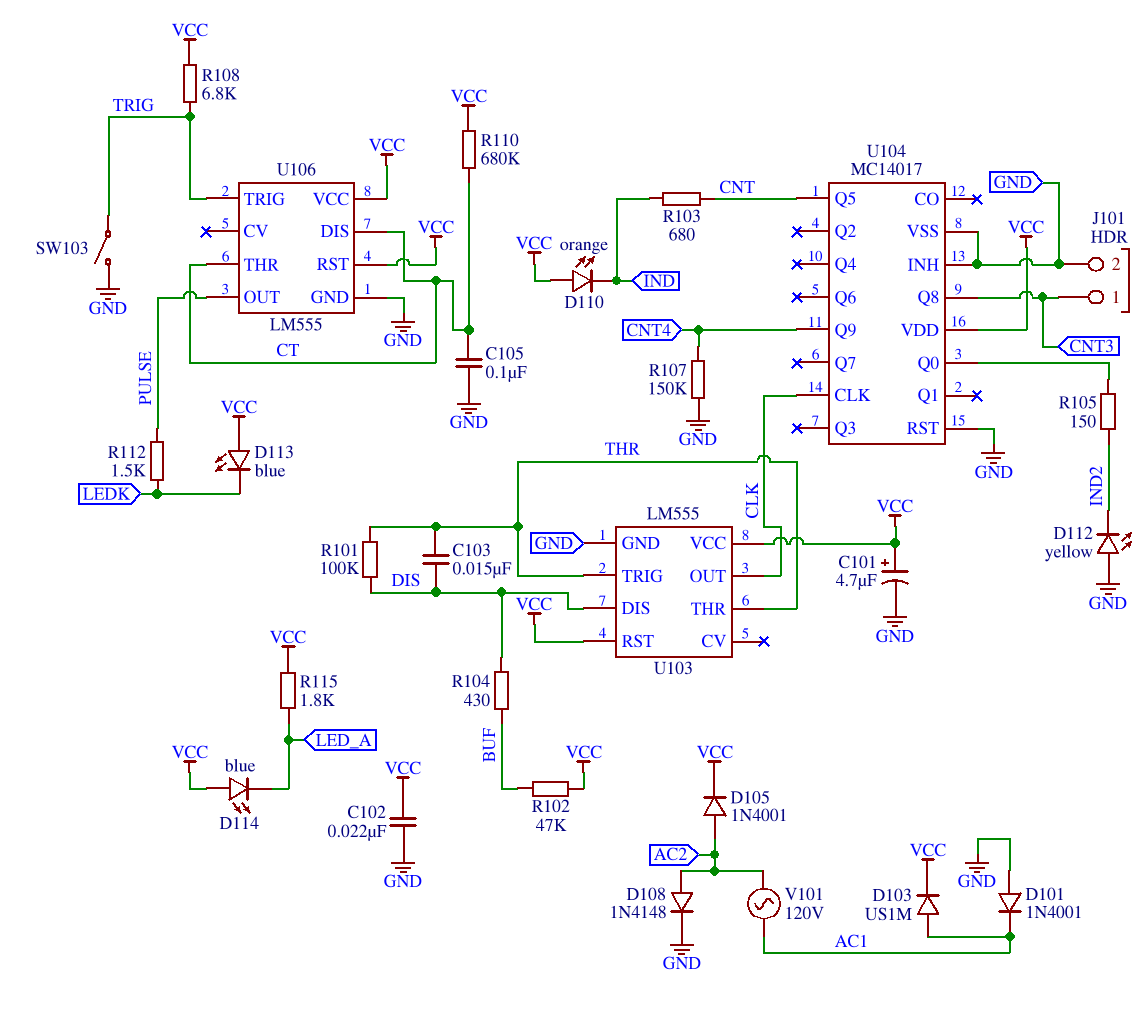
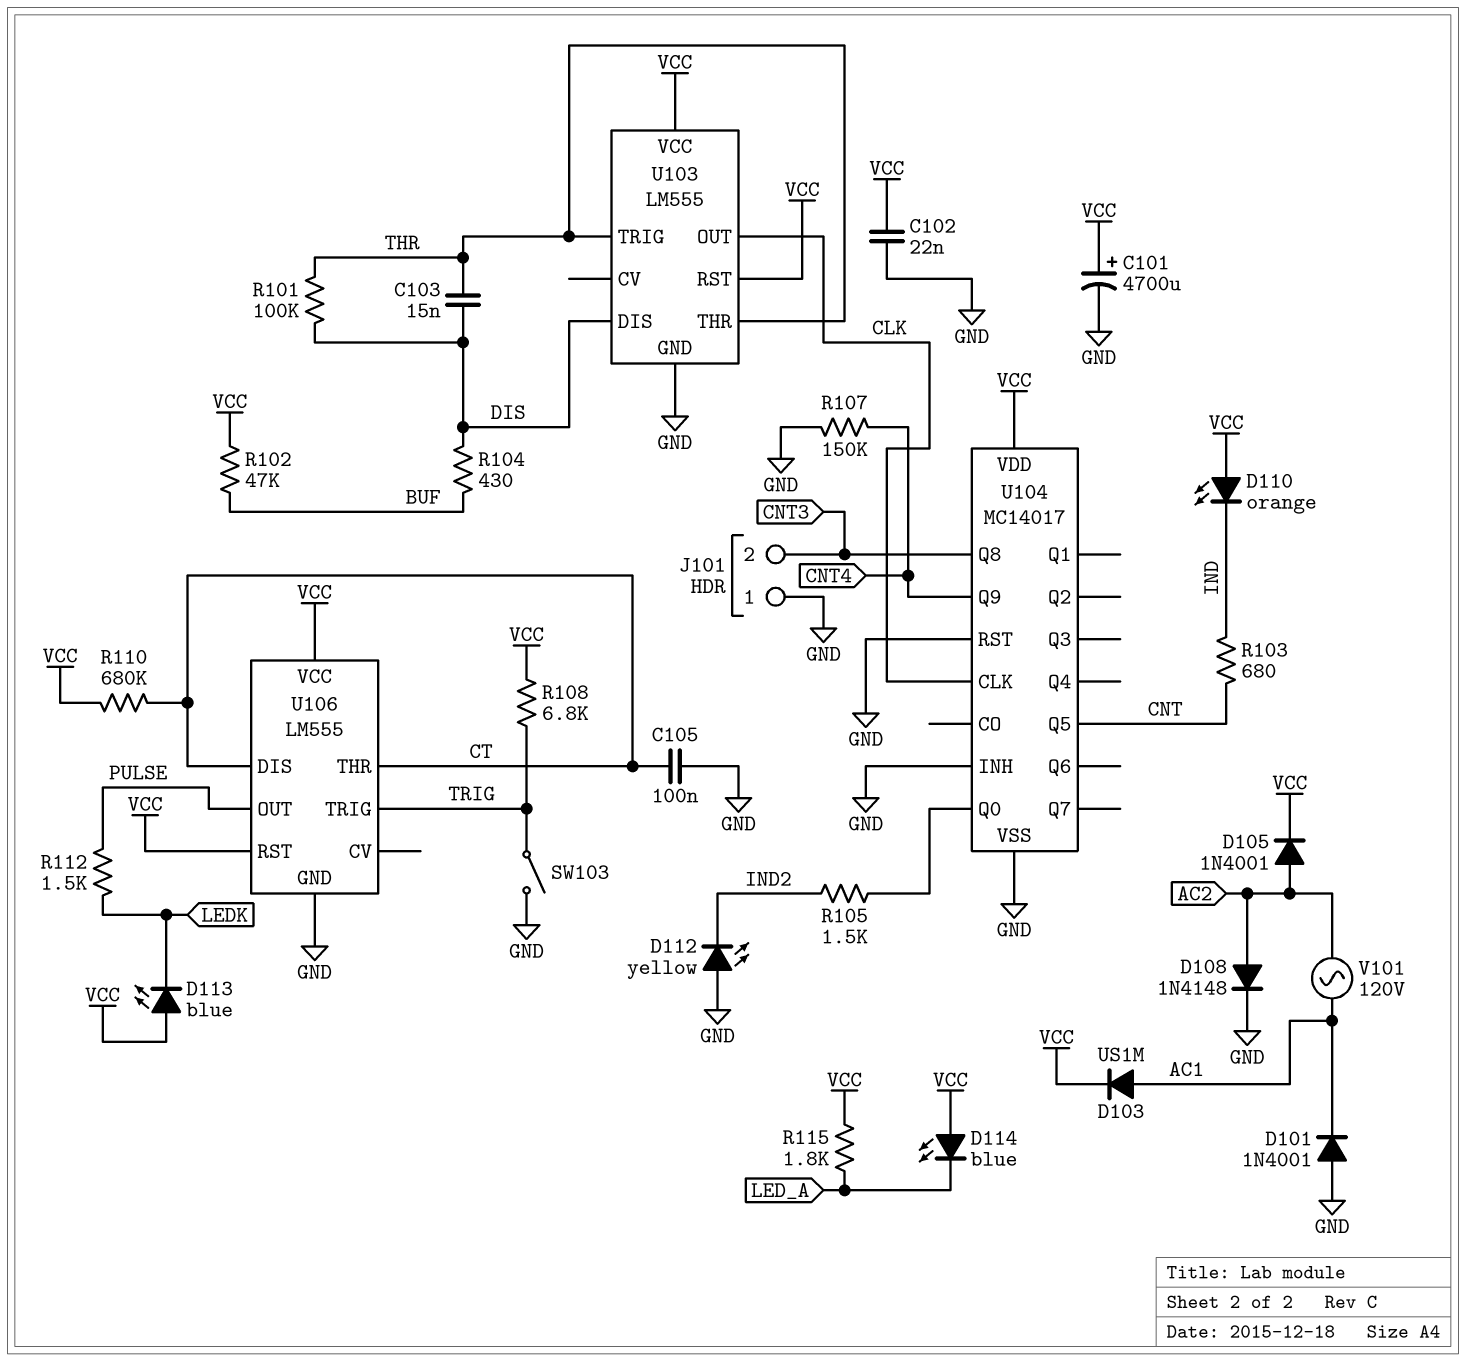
C101: 4.7uF (plus VCC, minus GND) -> 4700uF (plus VCC, minus GND)
J101 pin 1: CNT3 -> GND
J101 pin 2: GND -> CNT3
R105: 150 (IND2, U104/Q0) -> 1.5k (IND2, U104/Q0)

